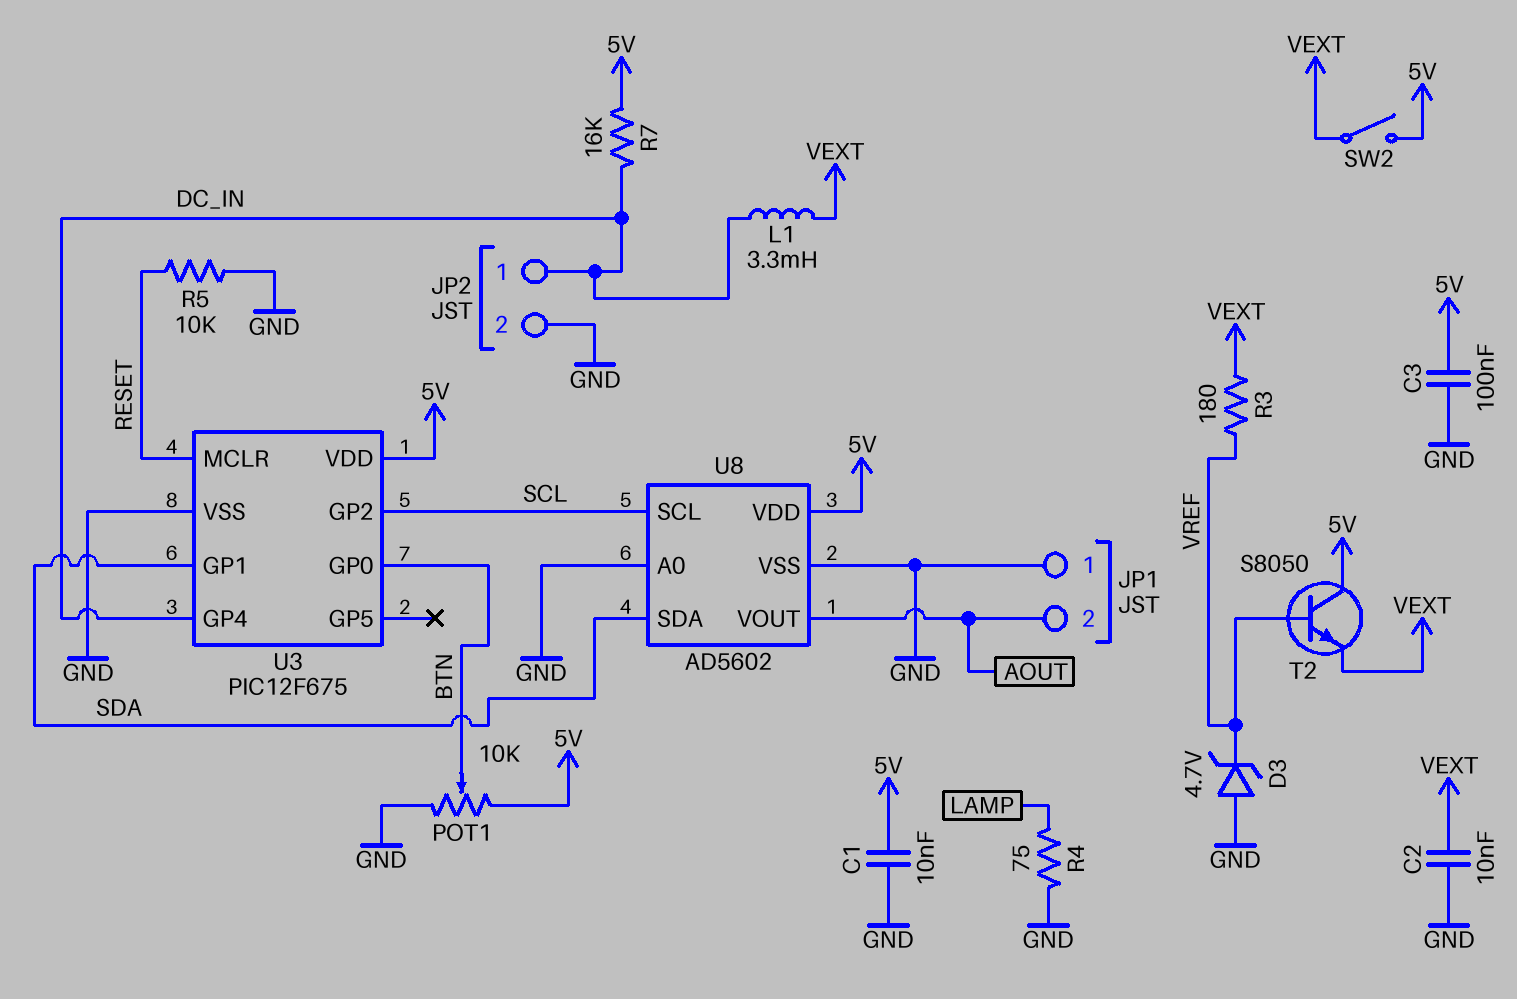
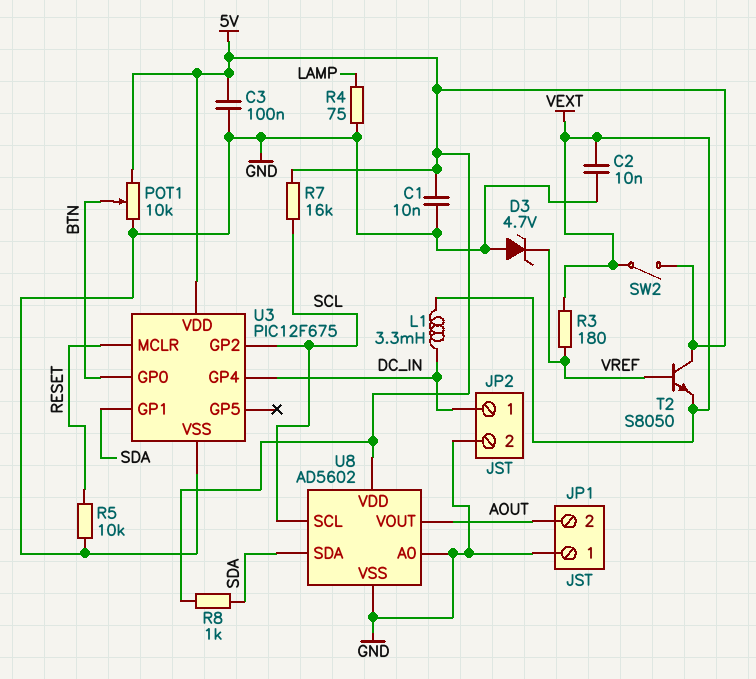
R7: 16k (5V, DC_IN) -> 16k (5V, SCL)
R8: none -> 1k (5V, SDA)

